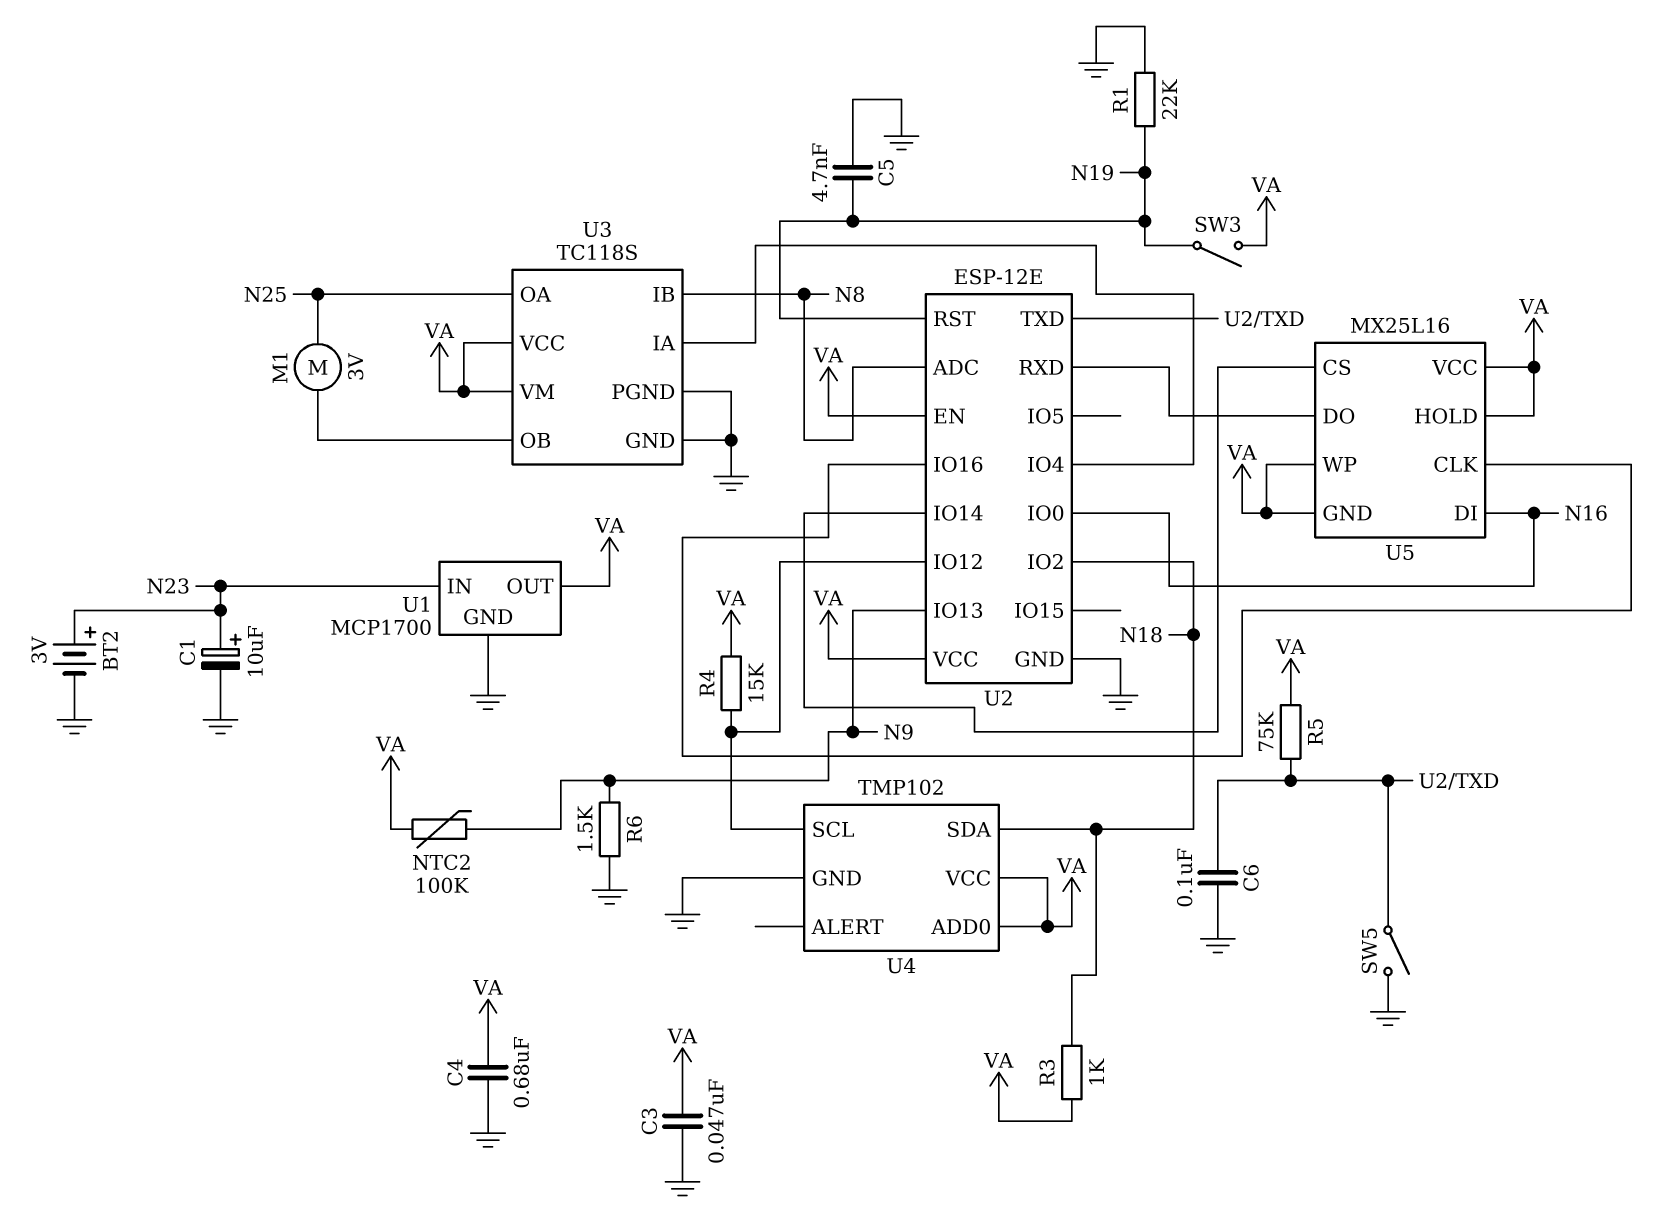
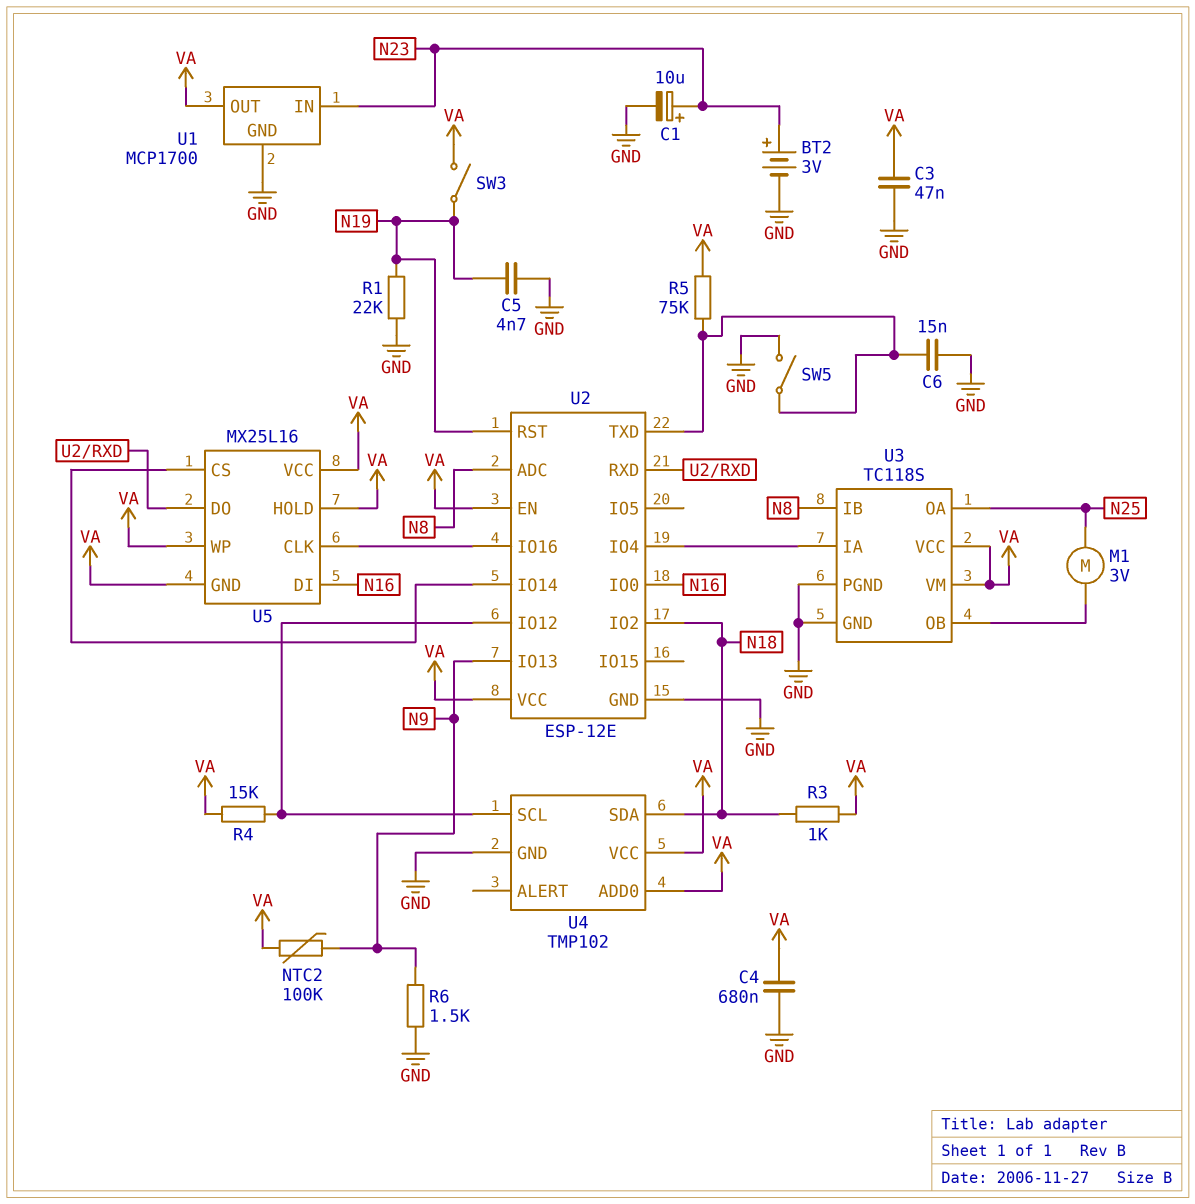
C6: 100nF (GND, U2/TXD) -> 15nF (GND, U2/TXD)

